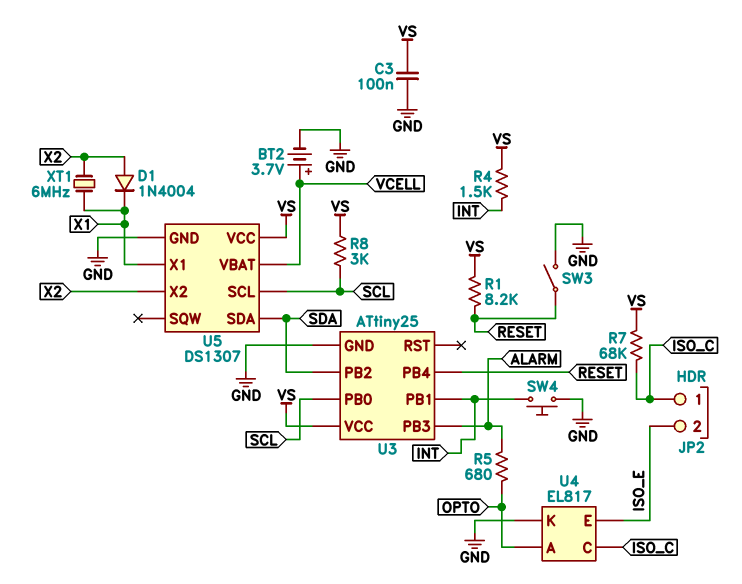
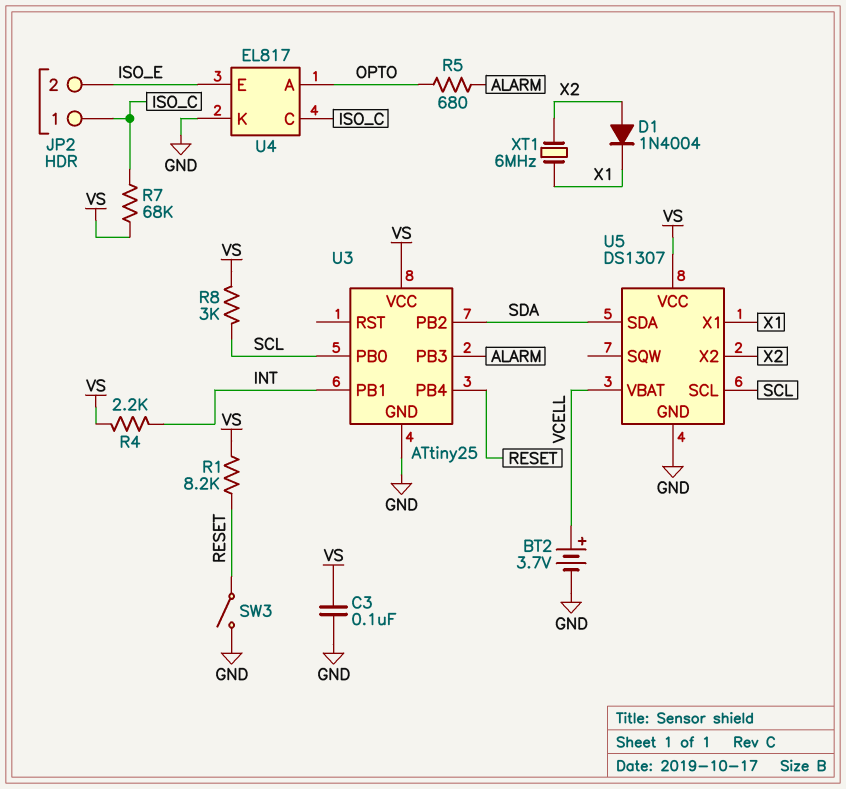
R4: 1.5k (INT, VS) -> 2.2k (INT, VS)
SW4: button (GND, INT) -> none

